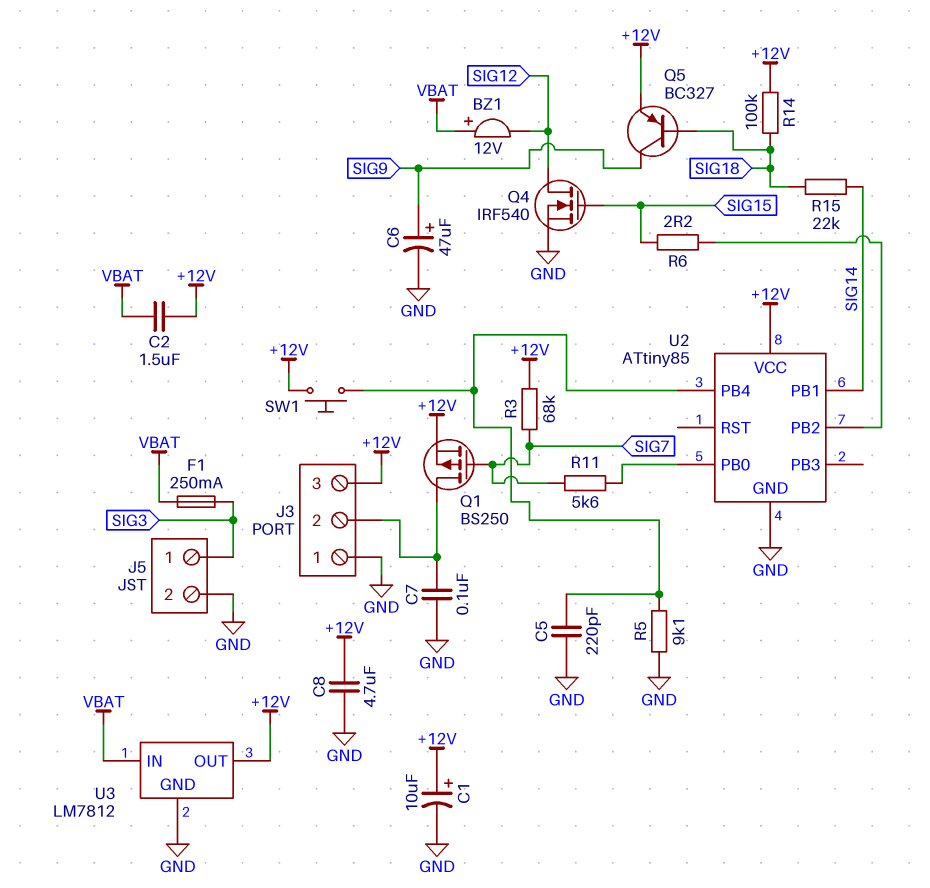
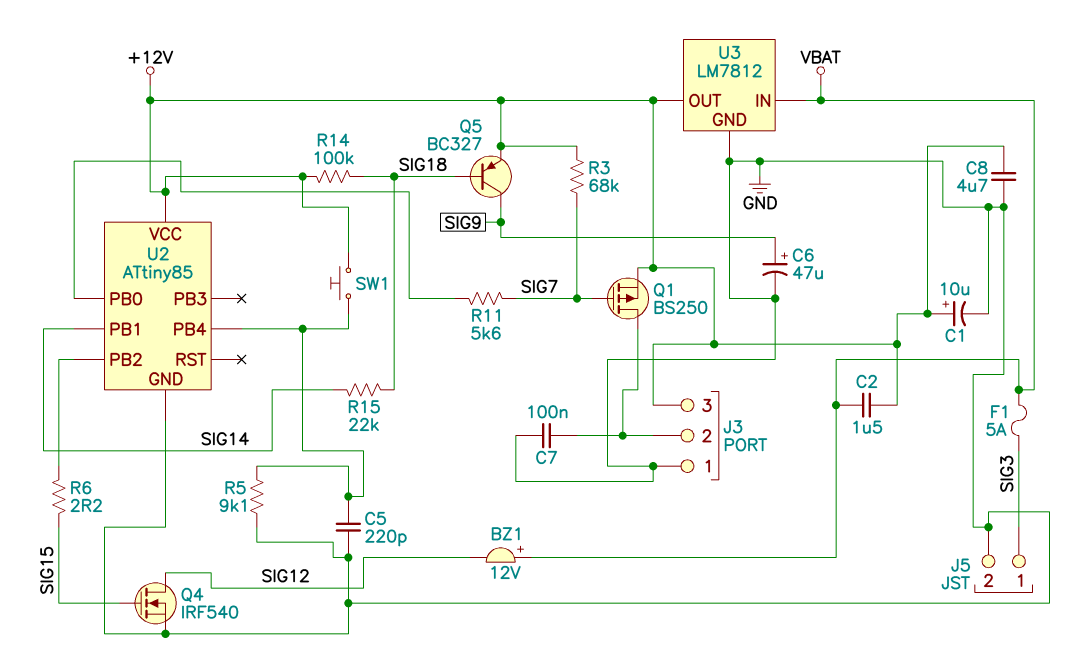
F1: 250mA (SIG3, VBAT) -> 5A (SIG3, VBAT)

